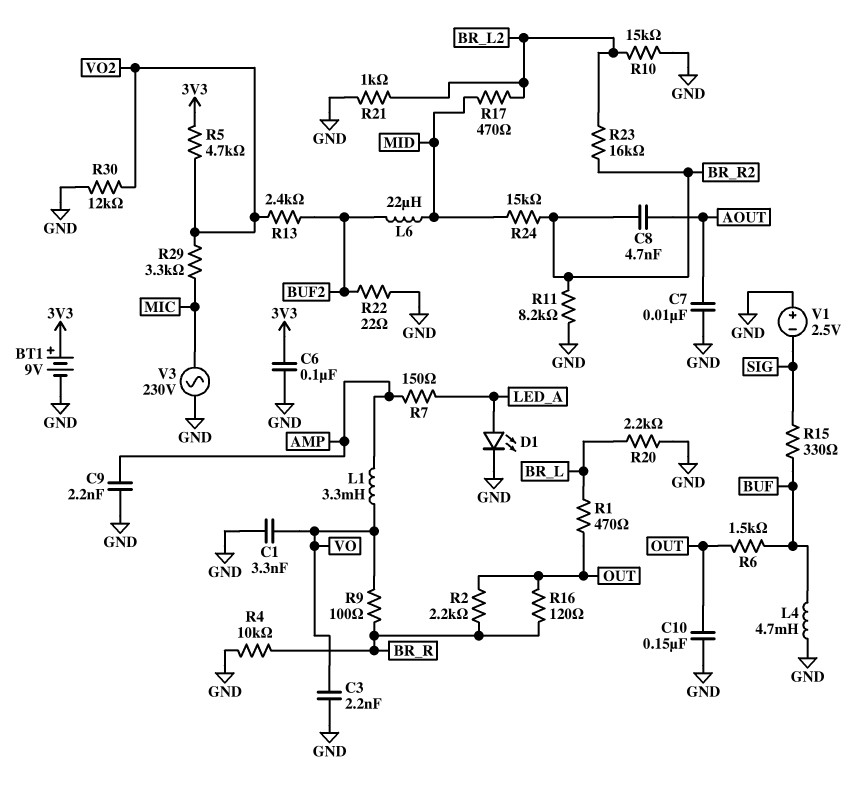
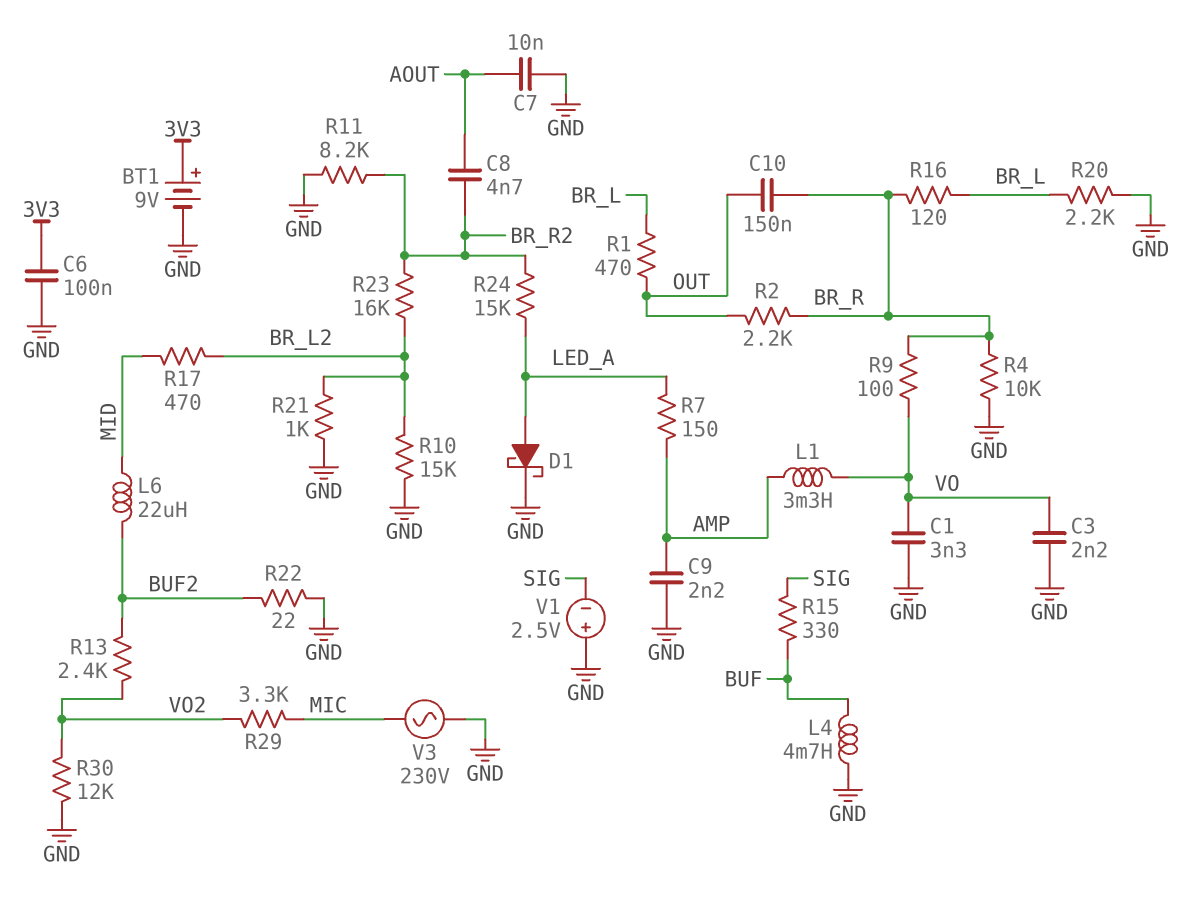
C10: 150nF (GND, OUT) -> 150nF (BR_R, OUT)
D1: LED (A LED_A, K GND) -> schottky (A LED_A, K GND)
R5: 4.7k (3V3, VO2) -> none
R6: 1.5k (BUF, OUT) -> none
R16: 120 (BR_R, OUT) -> 120 (BR_L, BR_R)
R24: 15k (BR_R2, MID) -> 15k (BR_R2, LED_A)

